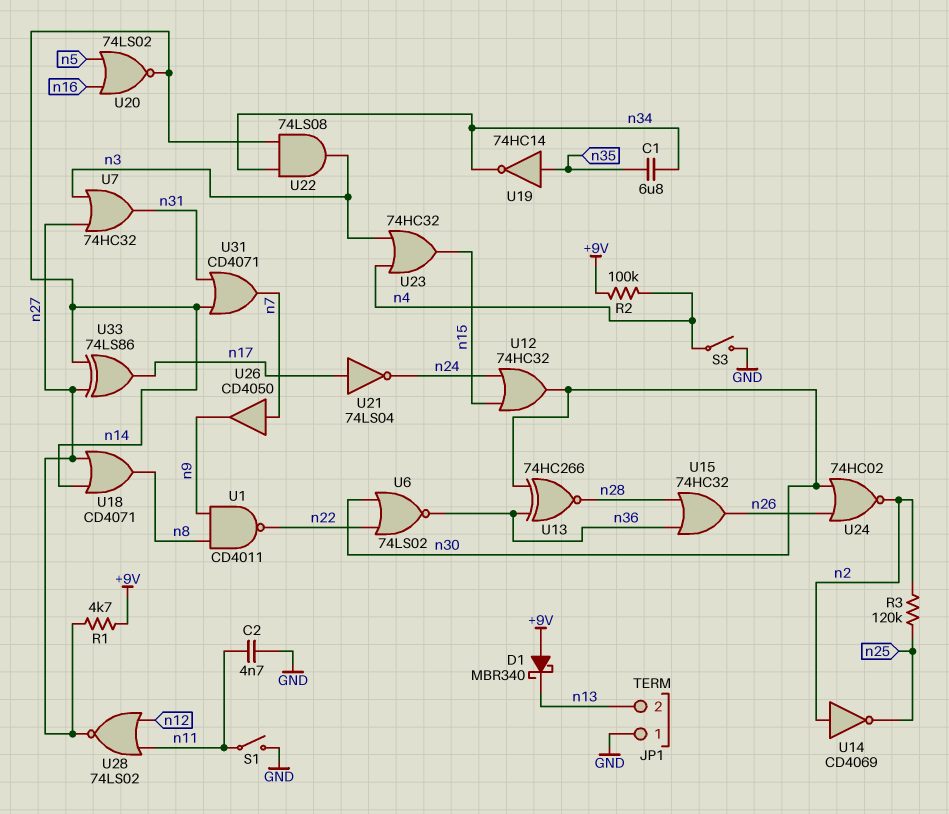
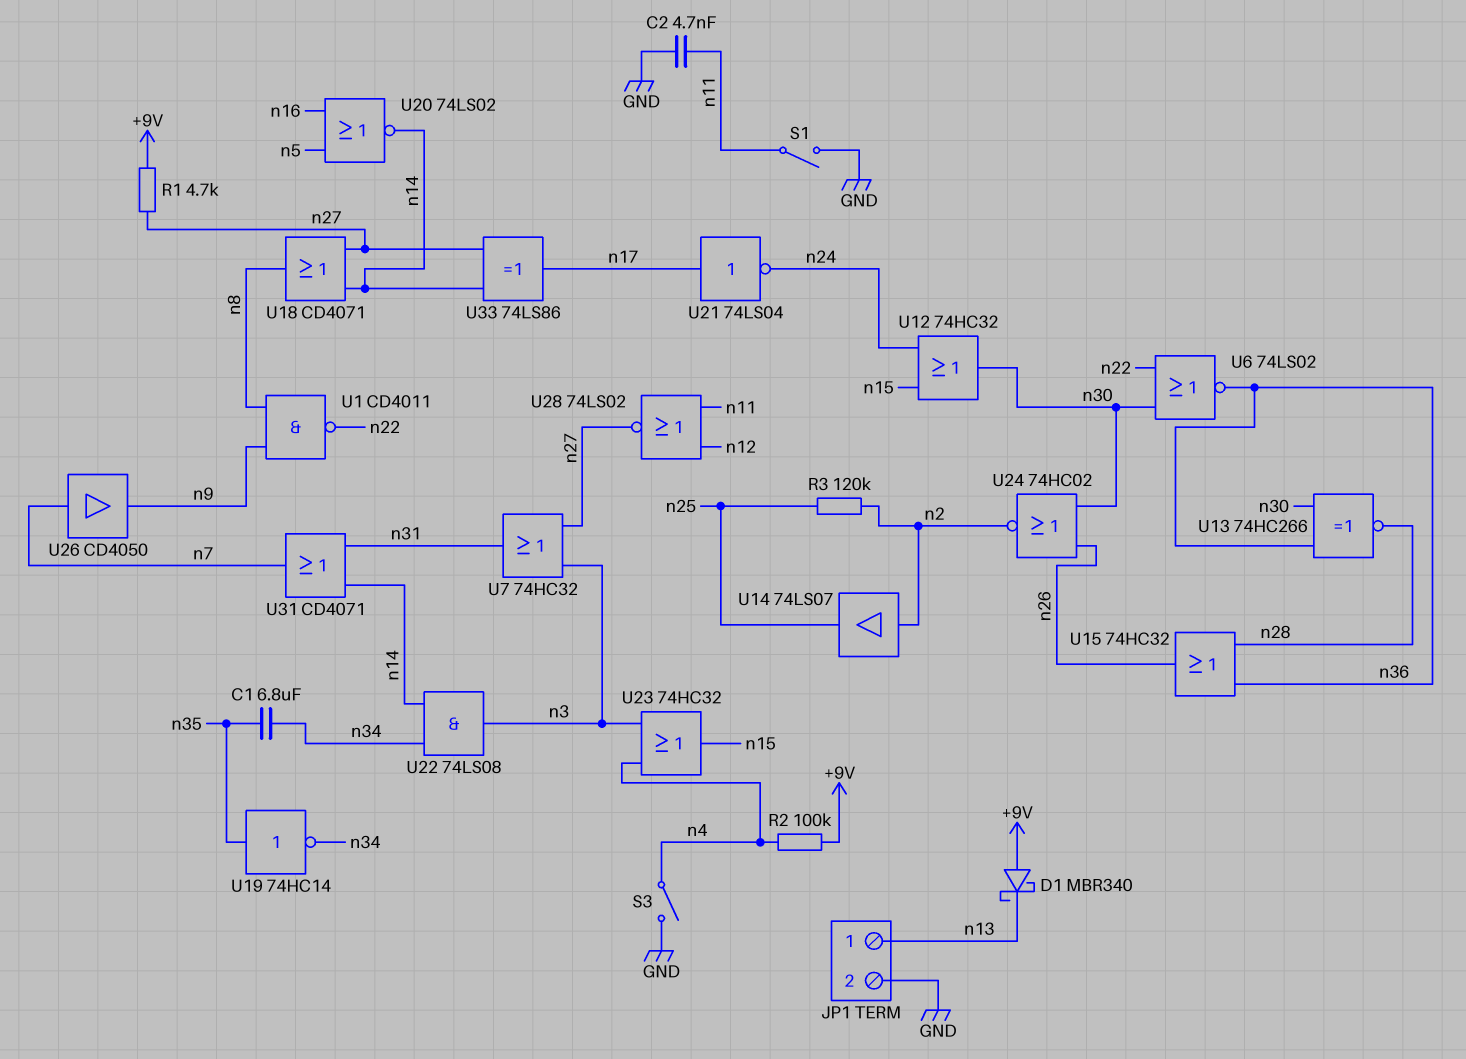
JP1 pin 1: GND -> n13
JP1 pin 2: n13 -> GND
U14: NOT CD4069 (in n2, out n25) -> buffer 74LS07 (in n2, out n25)

